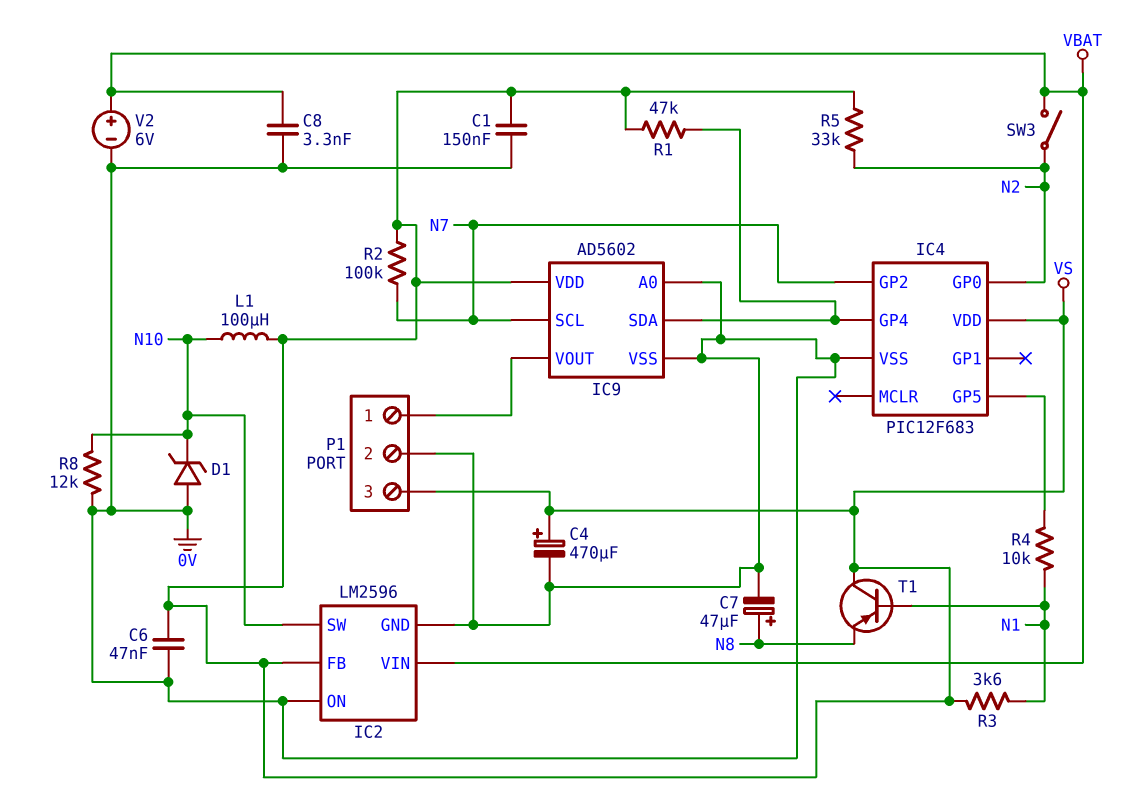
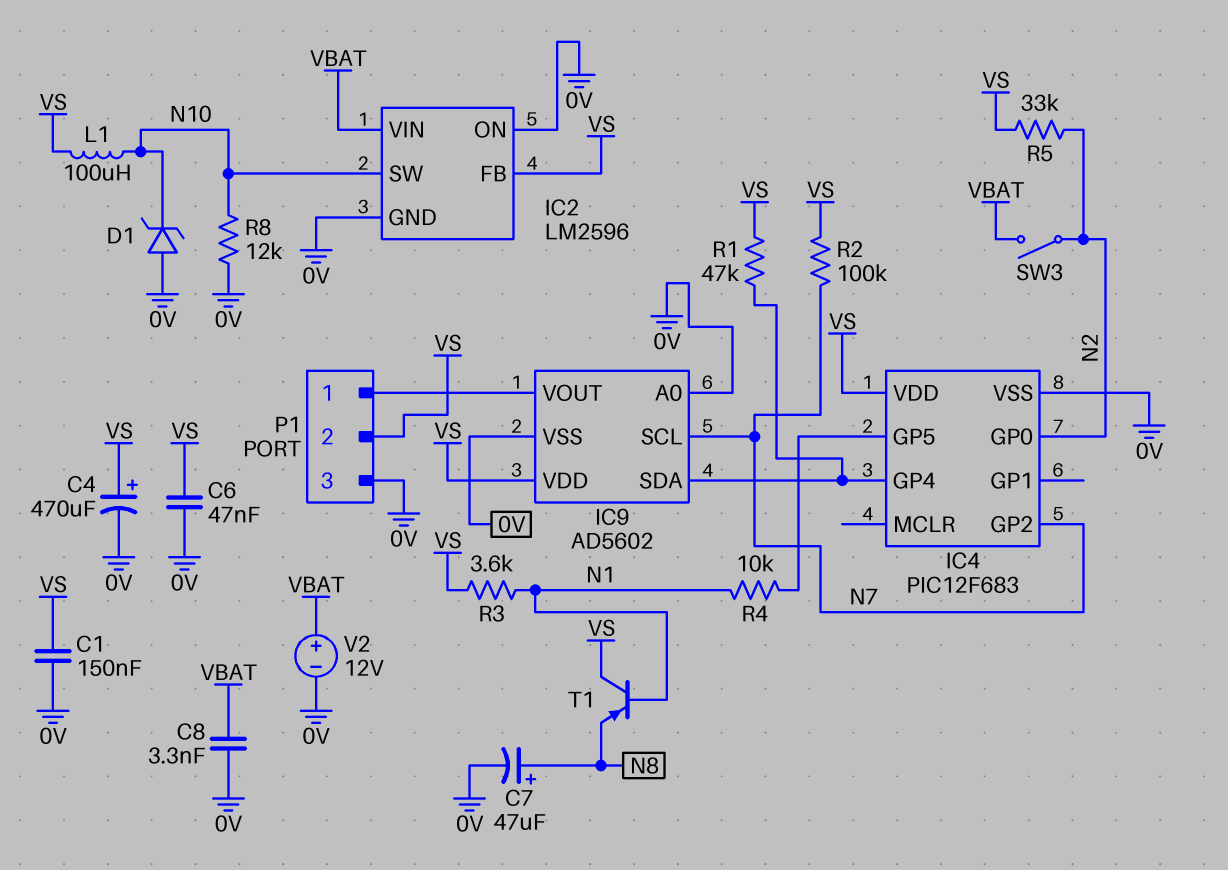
P1 pin 2: 0V -> VS
P1 pin 3: VS -> 0V
V2: 6V (plus VBAT, minus 0V) -> 12V (plus VBAT, minus 0V)

